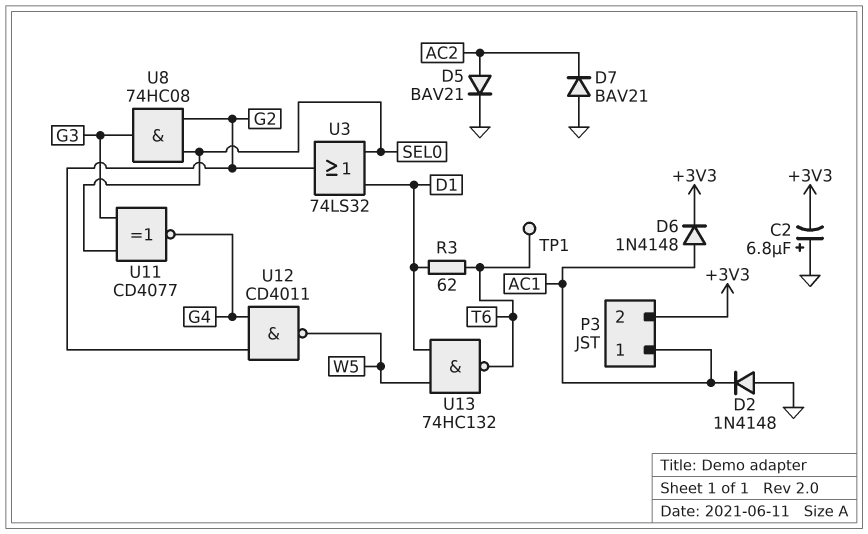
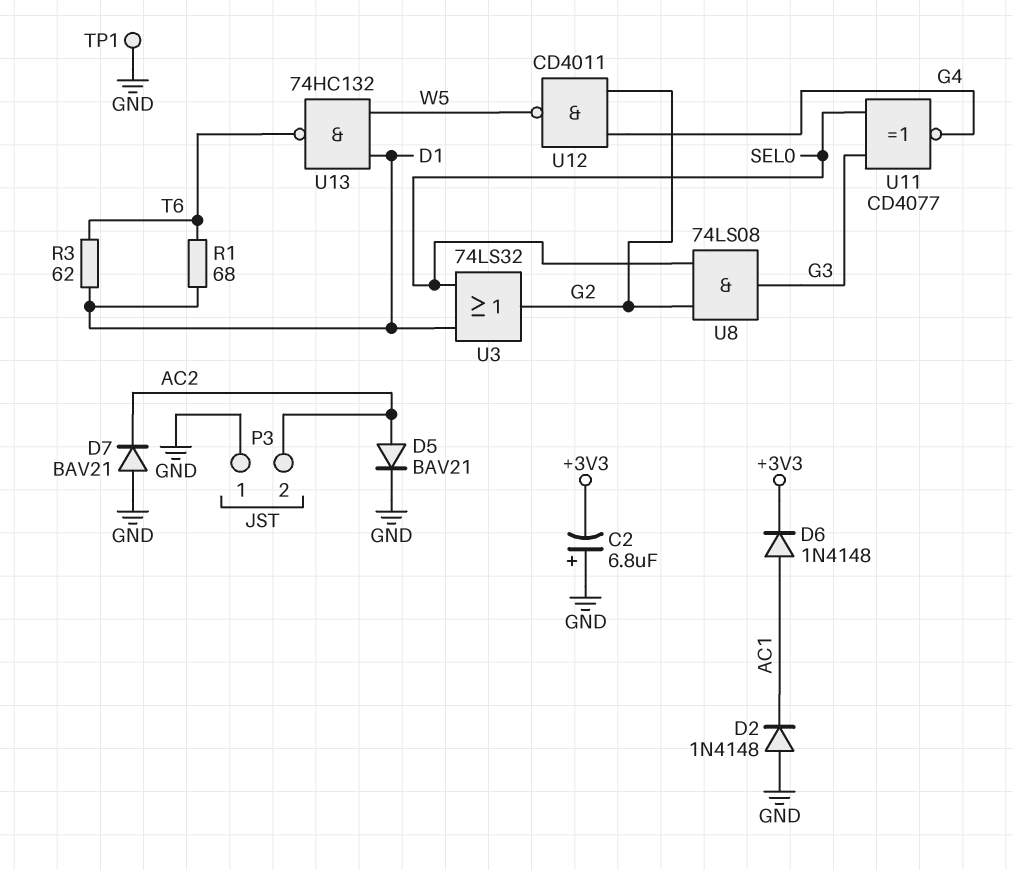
P3 pin 1: AC1 -> GND
P3 pin 2: +3V3 -> AC2
R1: none -> 68 (D1, T6)
TP1: test point (T6) -> test point (GND)
U8: AND 74HC08 (in G2, in SEL0, out G3) -> AND 74LS08 (in G2, in SEL0, out G3)

